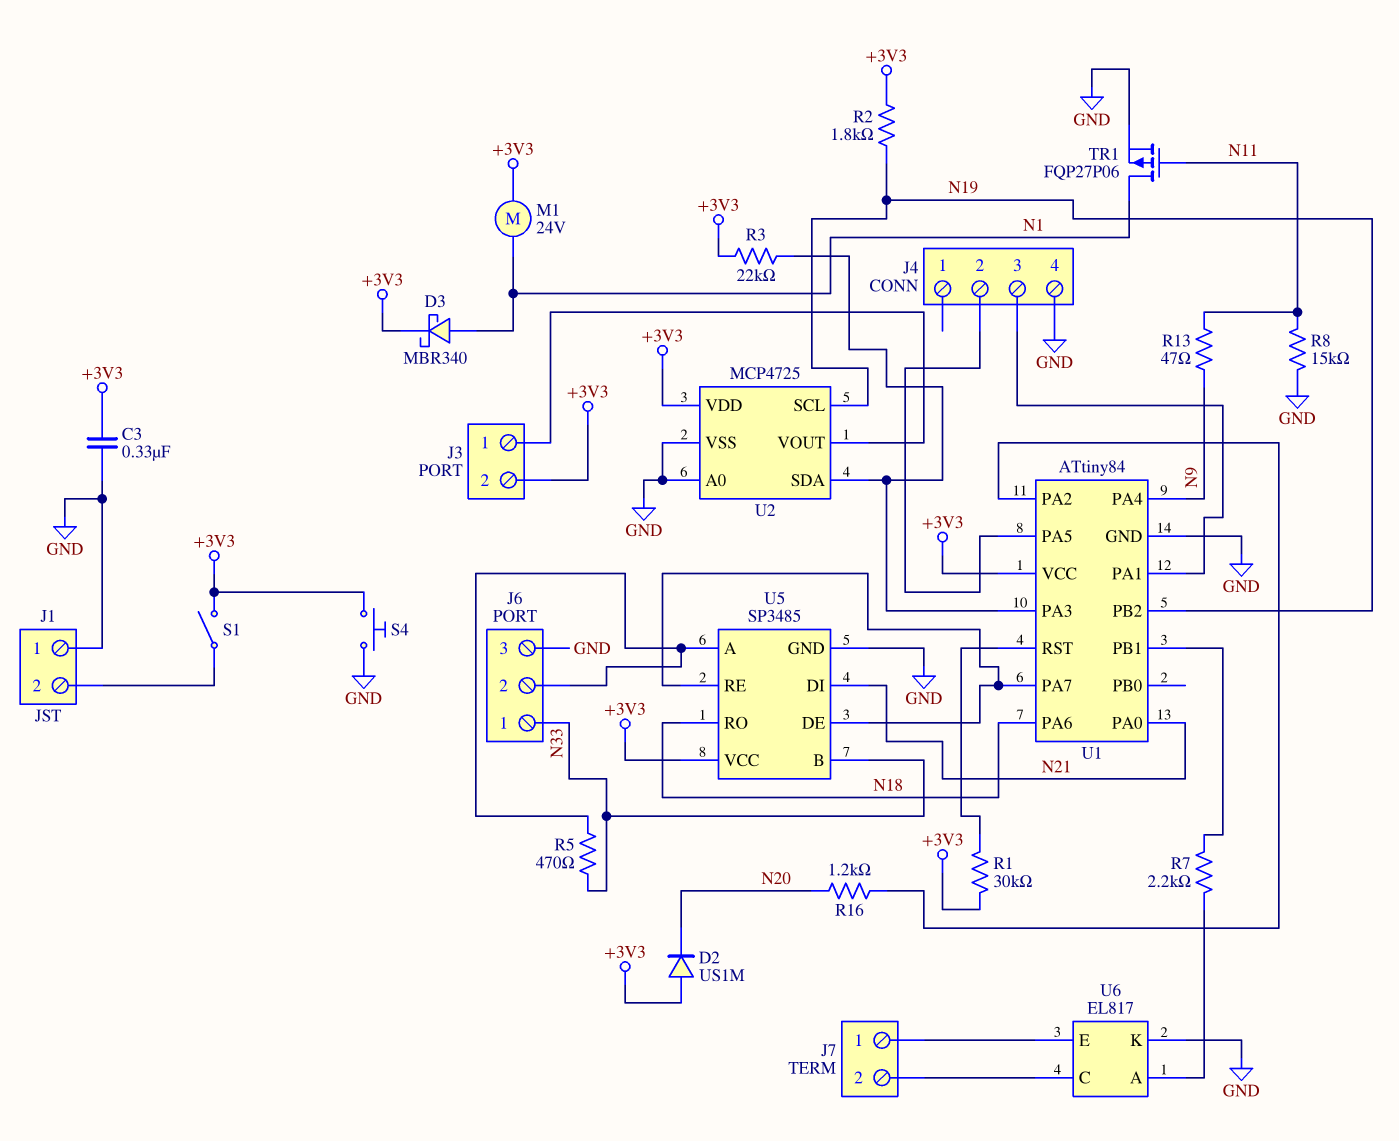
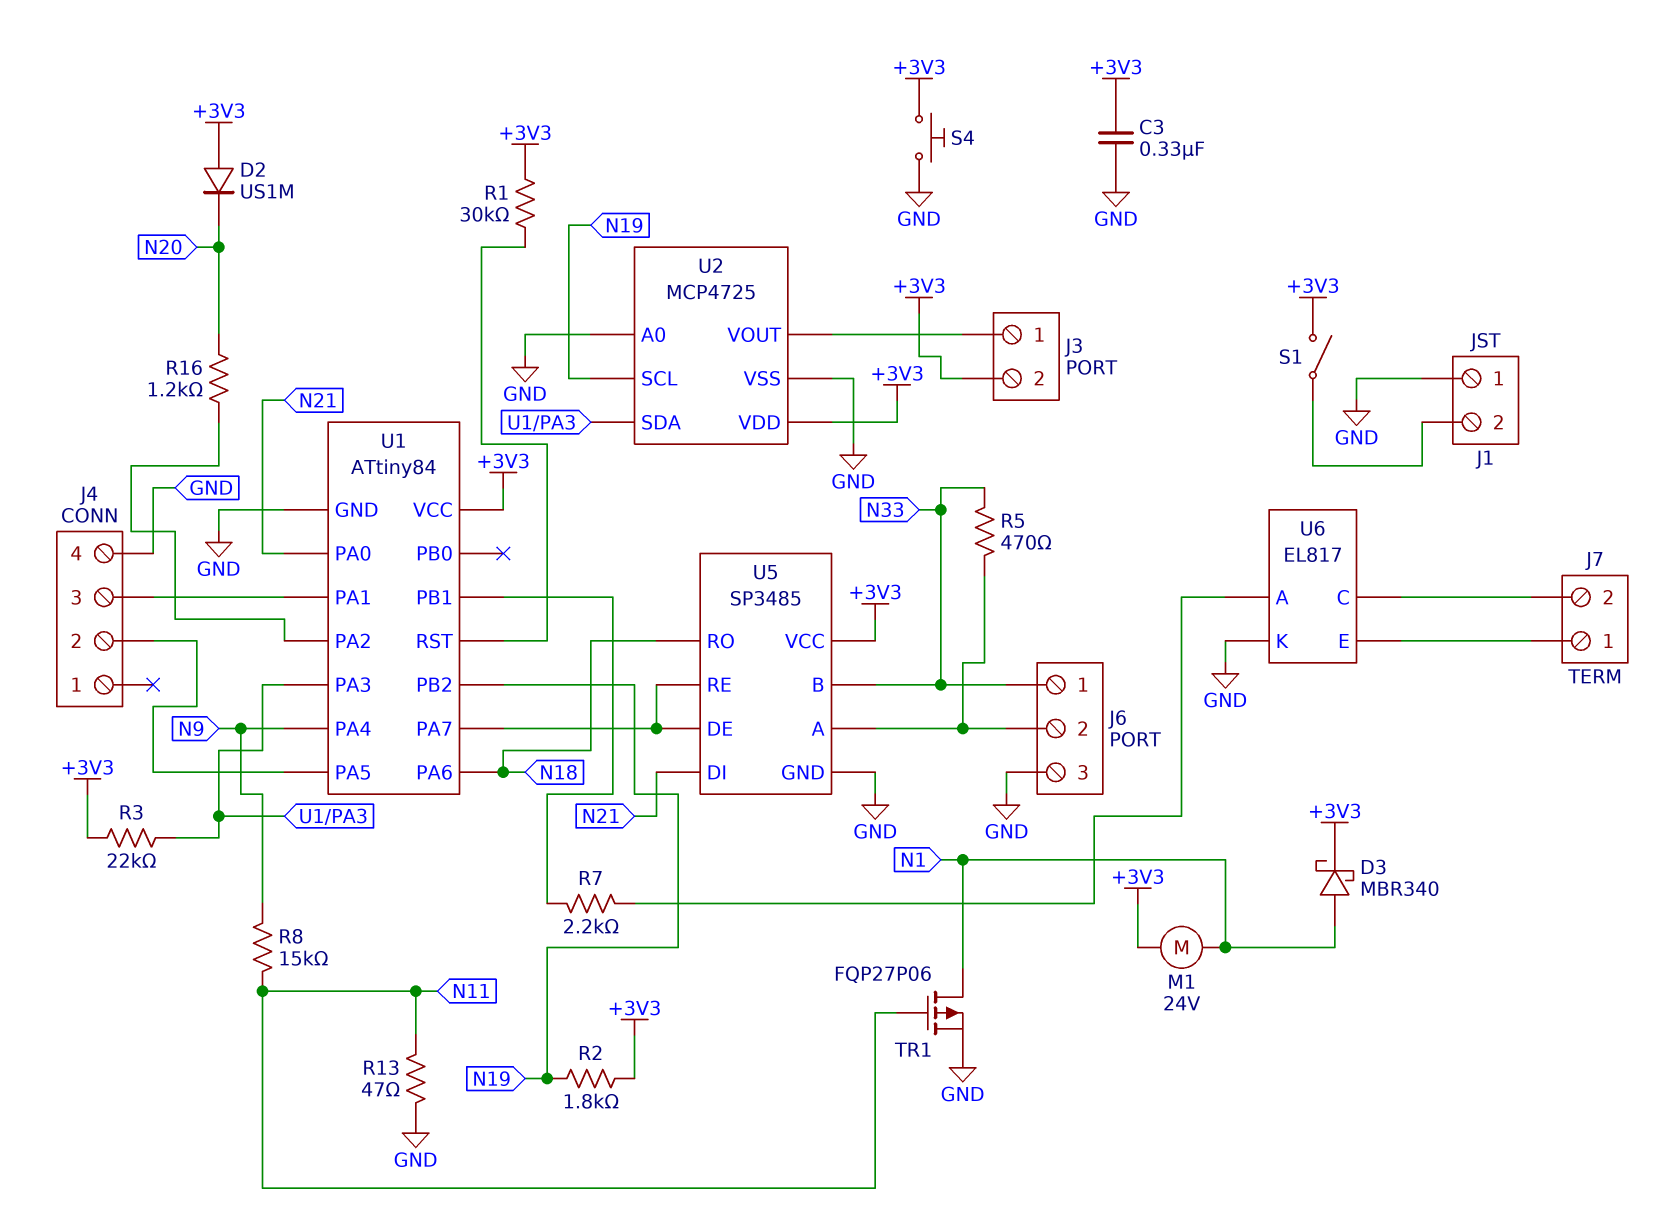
R8: 15k (GND, N11) -> 15k (N9, N11)
R13: 47 (N9, N11) -> 47 (GND, N11)

